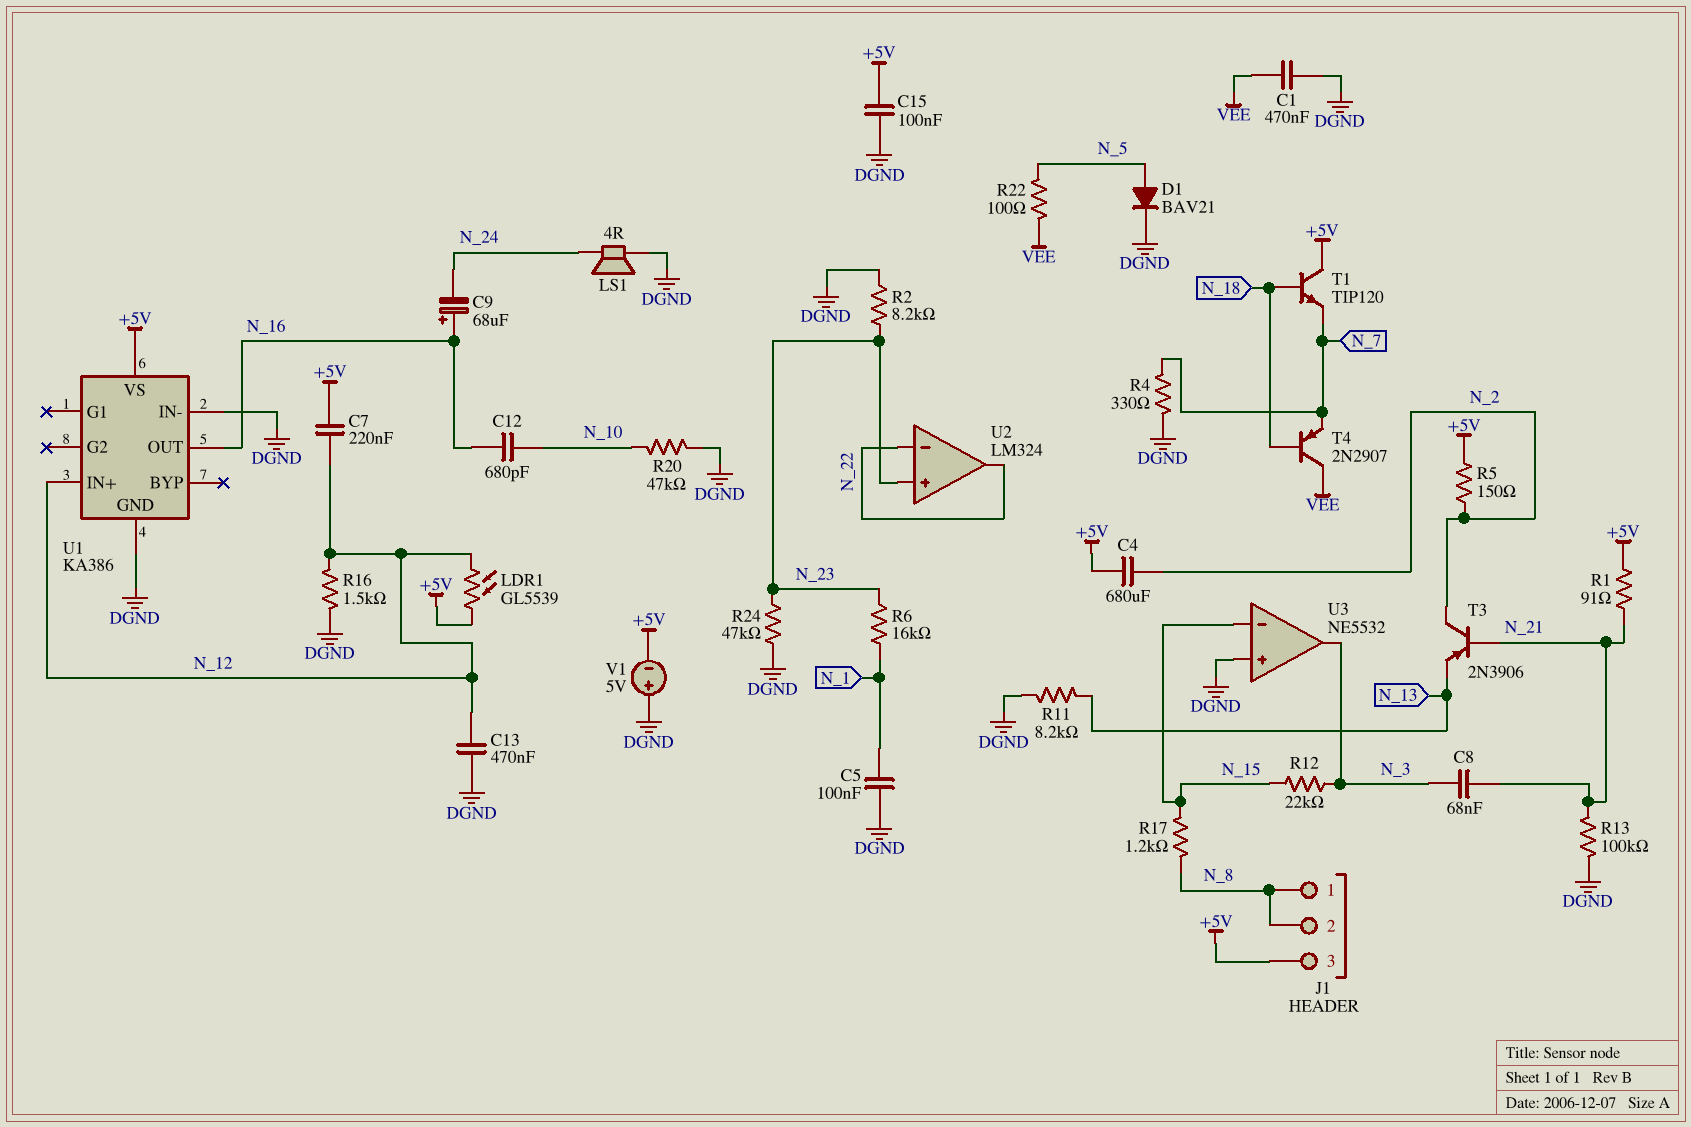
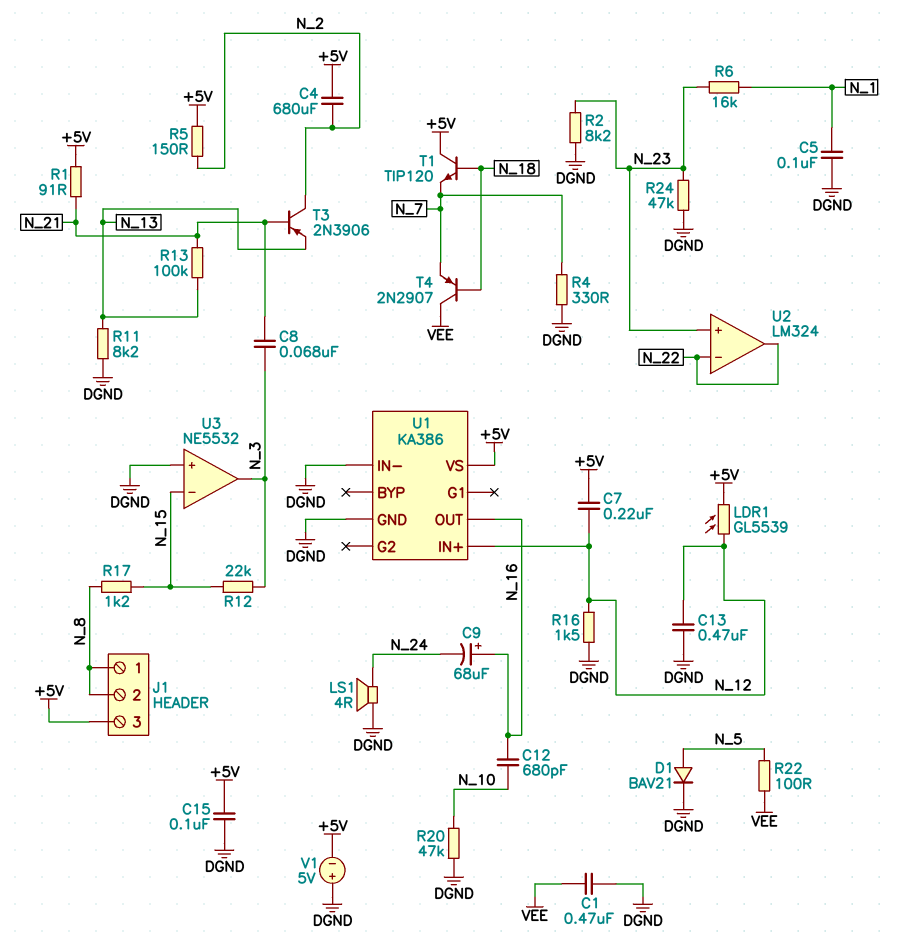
R13: 100k (DGND, N_21) -> 100k (N_13, N_21)

